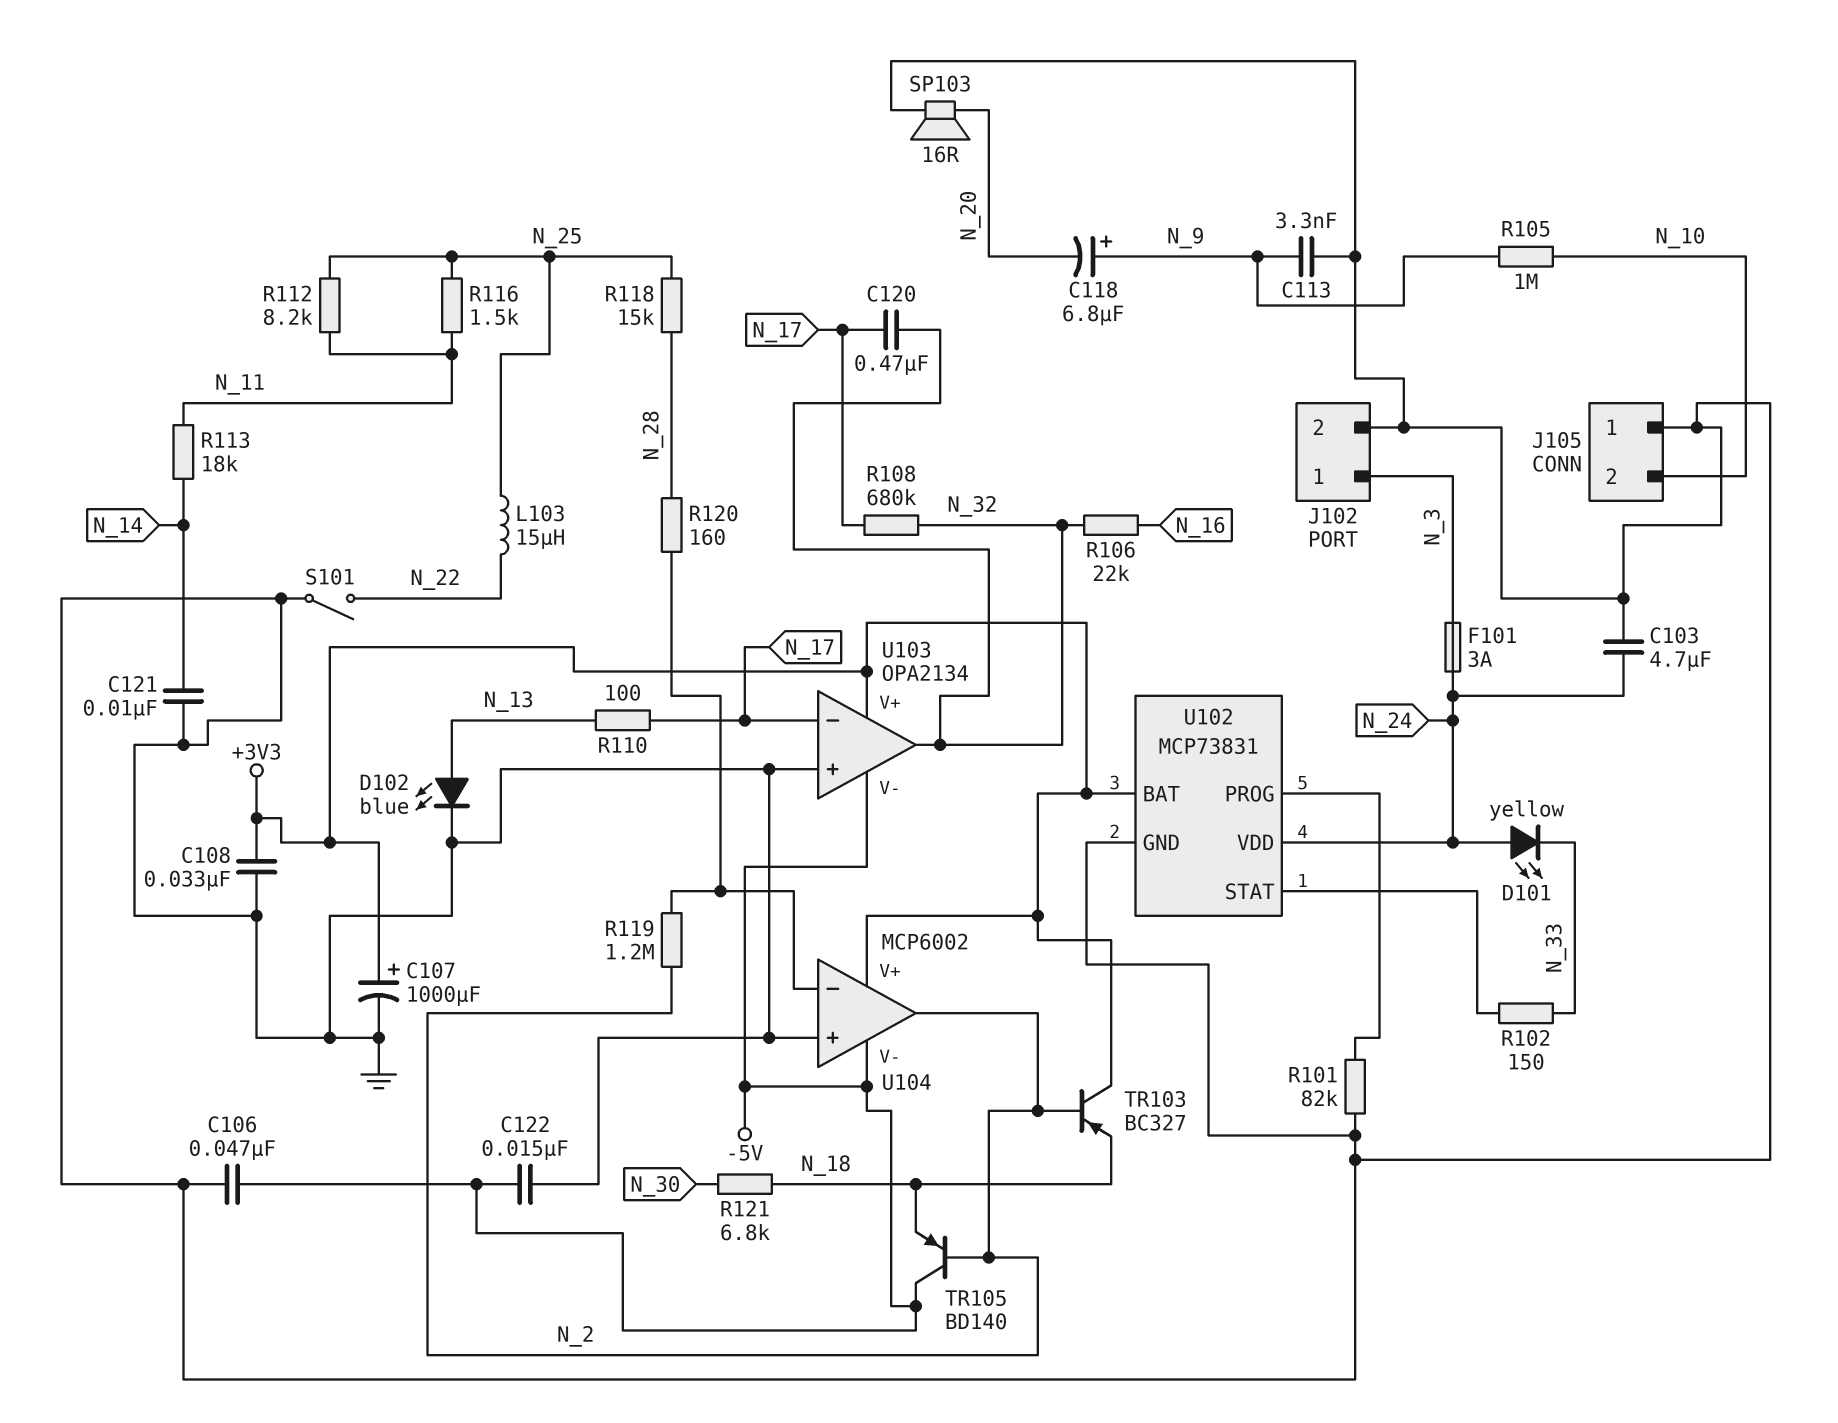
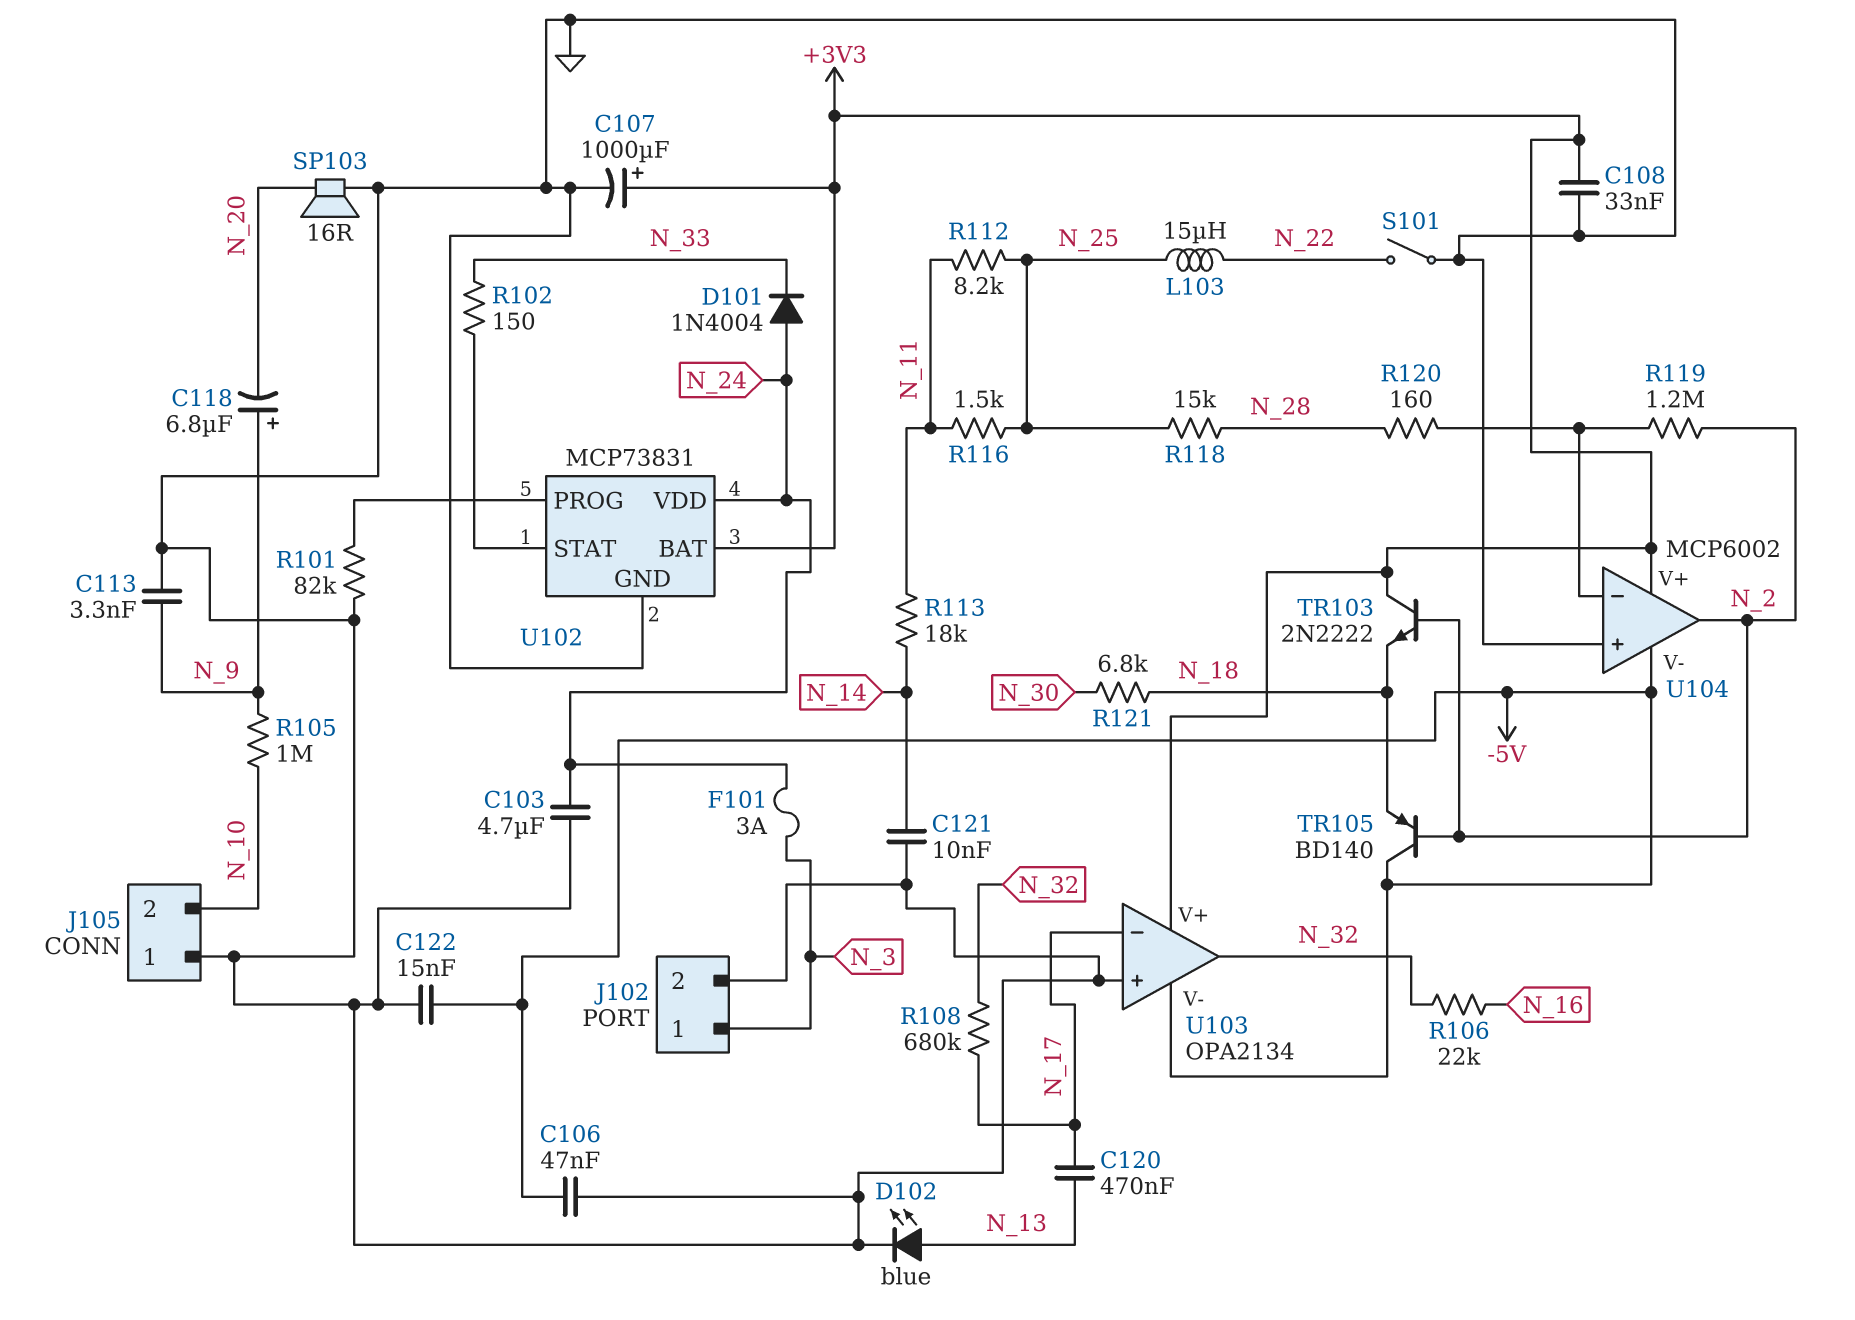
C120: 470nF (N_17, N_32) -> 470nF (N_13, N_17)
D101: LED yellow (A N_24, K N_33) -> diode 1N4004 (A N_24, K N_33)
R110: 100 (N_13, N_17) -> none
TR103: PNP BC327 (B N_2, C +3V3, E N_18) -> NPN 2N2222 (B N_2, C +3V3, E N_18)

